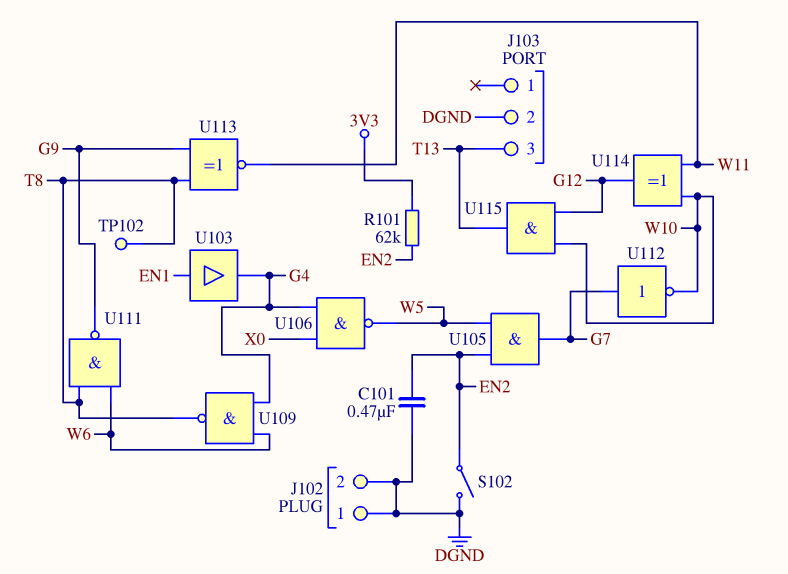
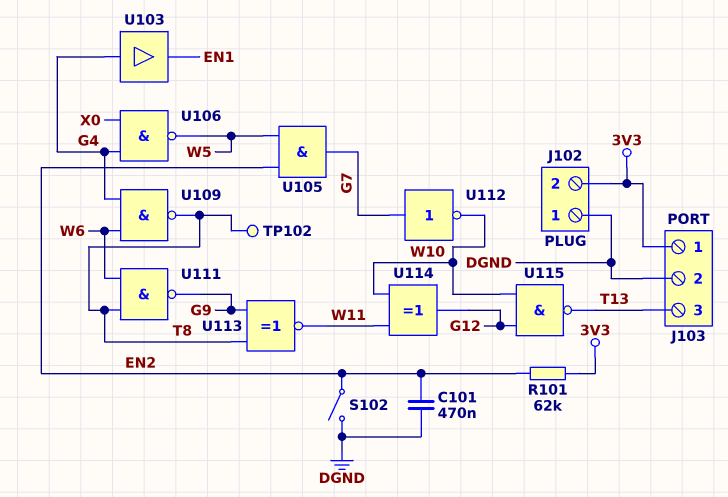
J102 pin 2: DGND -> 3V3
J103 pin 1: none -> 3V3
U103: buffer (in EN1, out G4) -> buffer (in G4, out EN1)
U115: AND (in G12, in W10, out T13) -> NAND (in G12, in W10, out T13)

